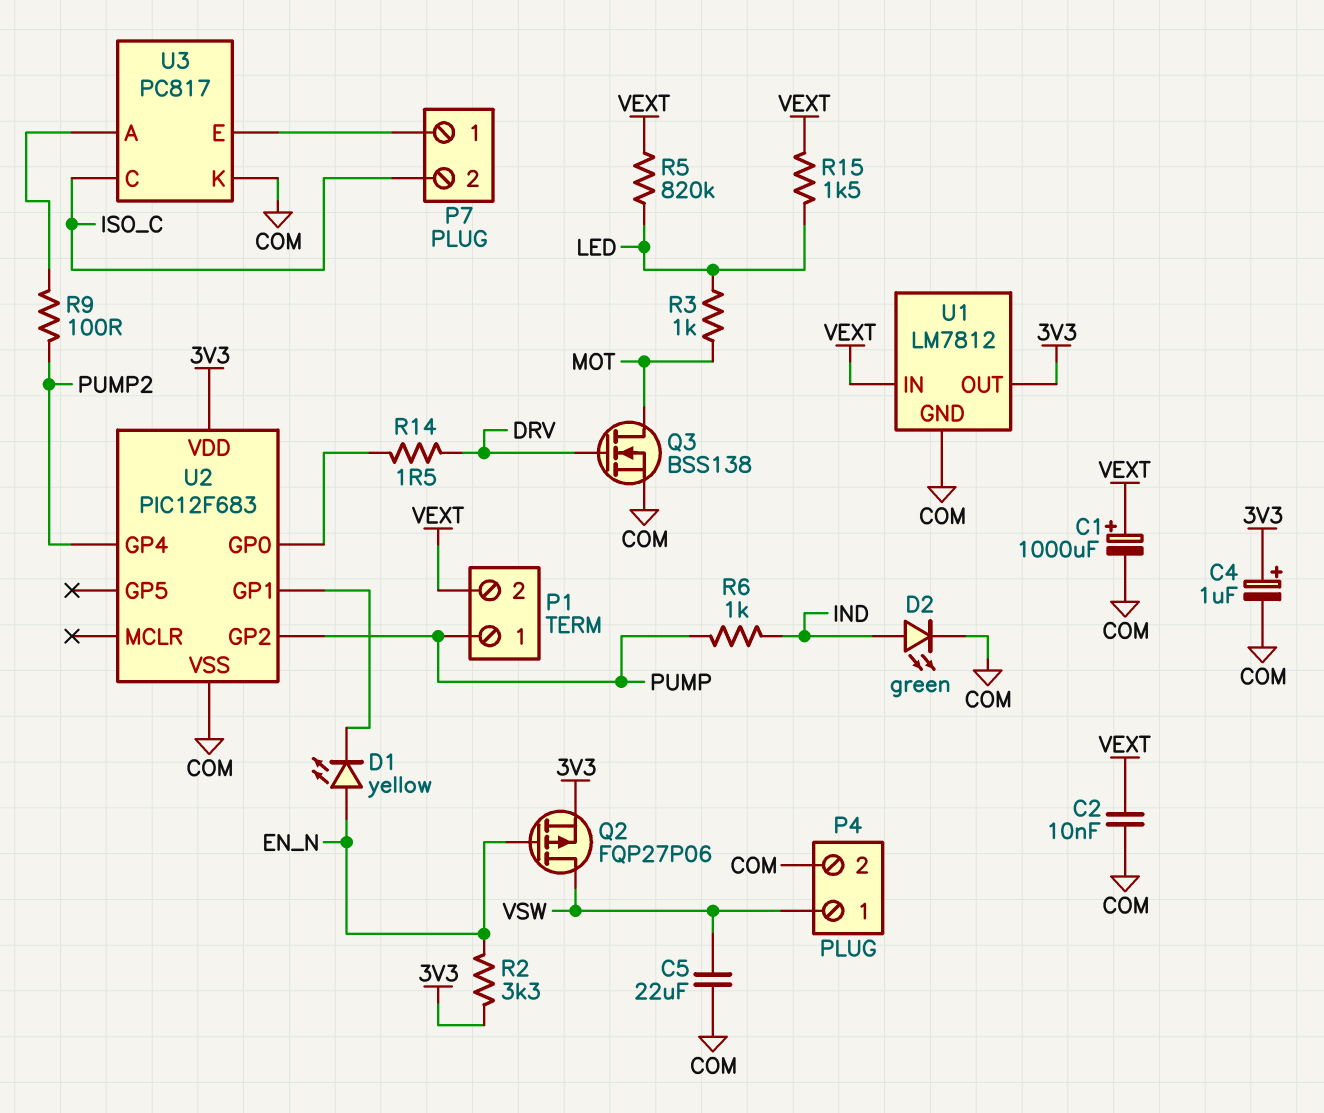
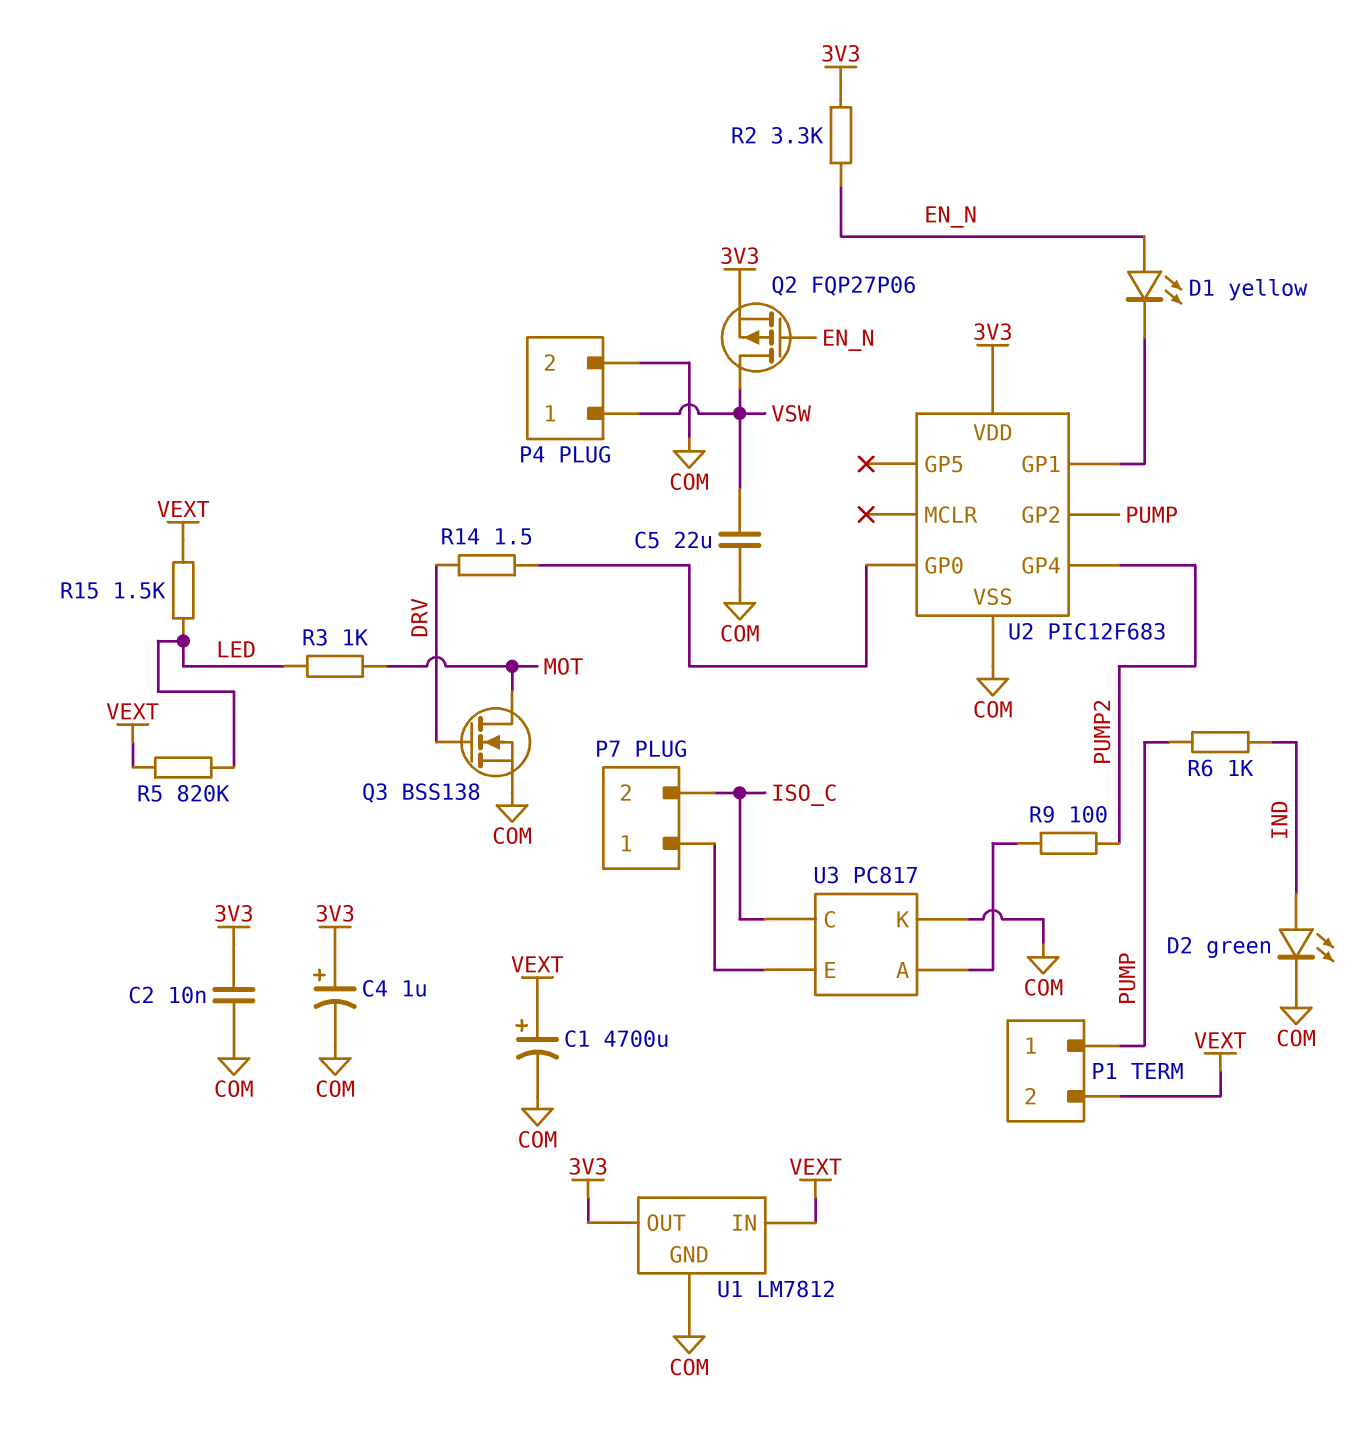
C1: 1000uF (plus VEXT, minus COM) -> 4700uF (plus VEXT, minus COM)
C2: 10nF (COM, VEXT) -> 10nF (3V3, COM)

